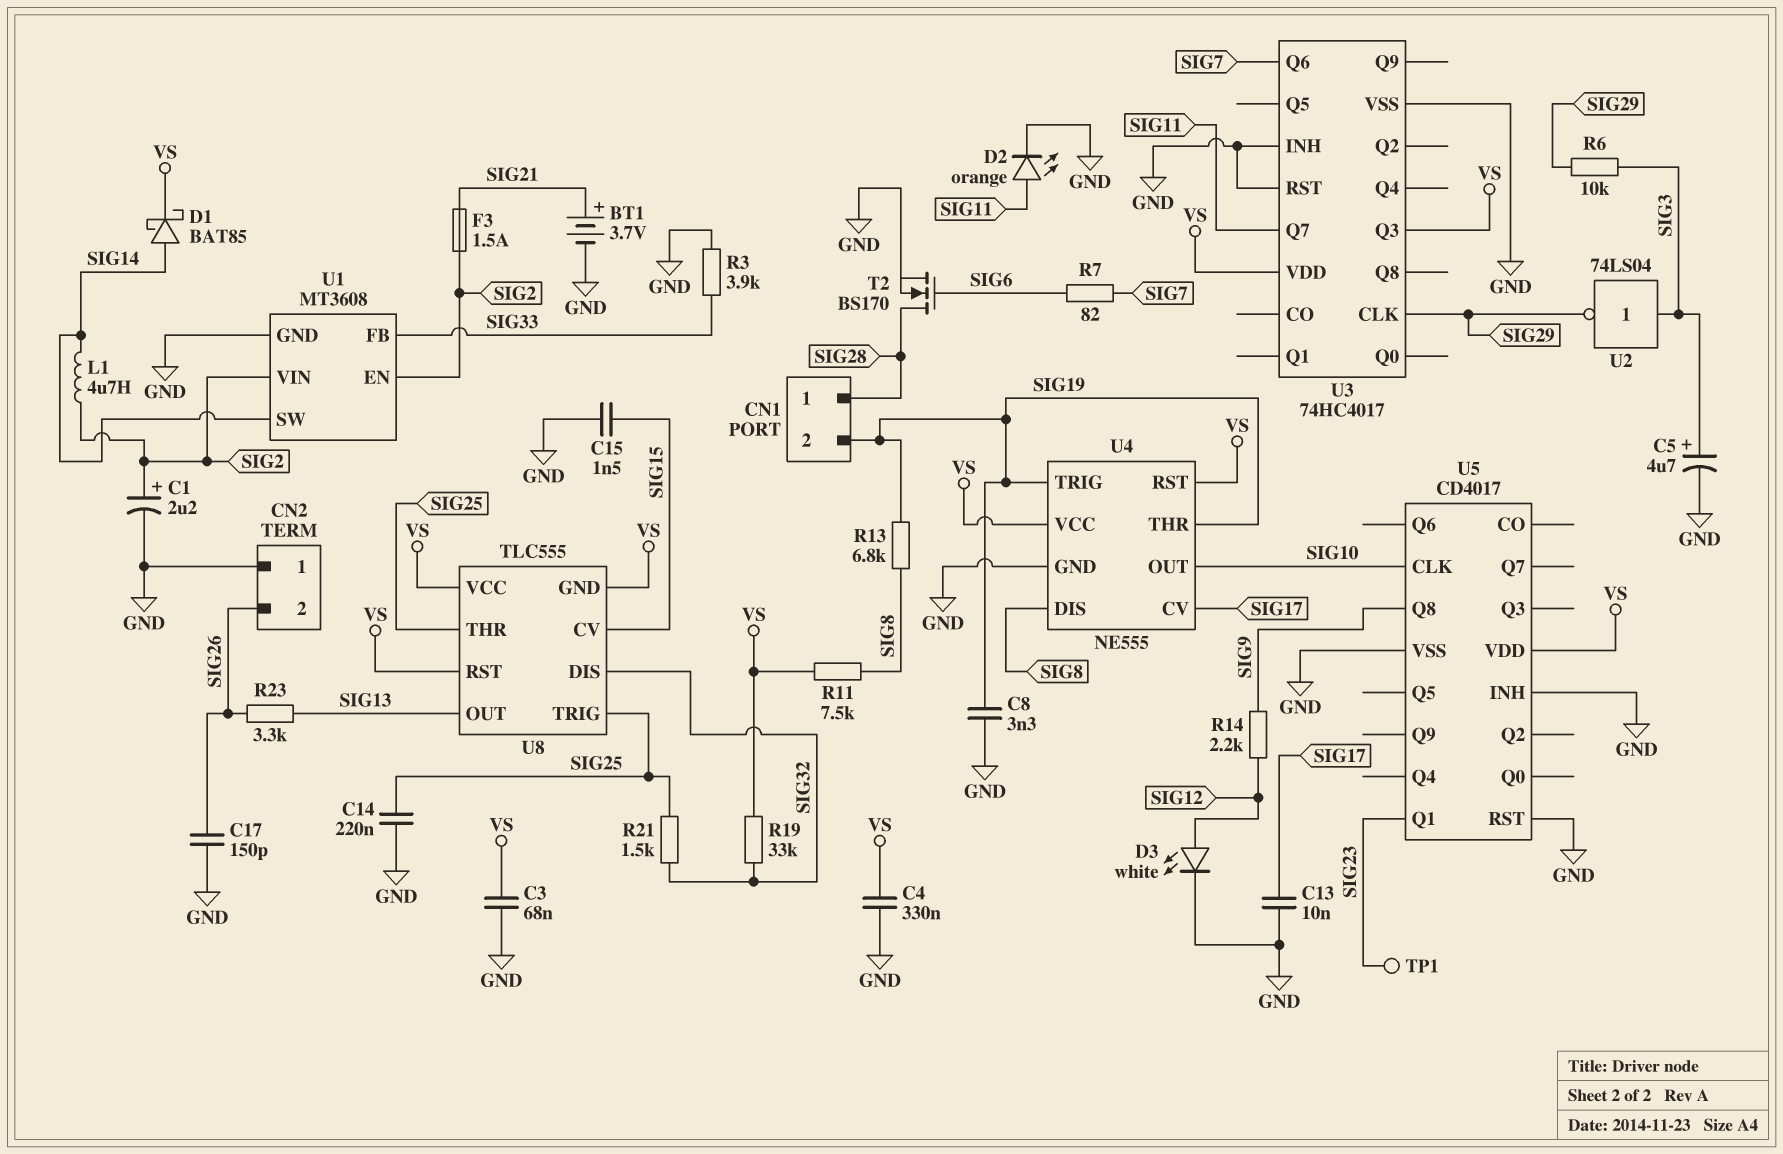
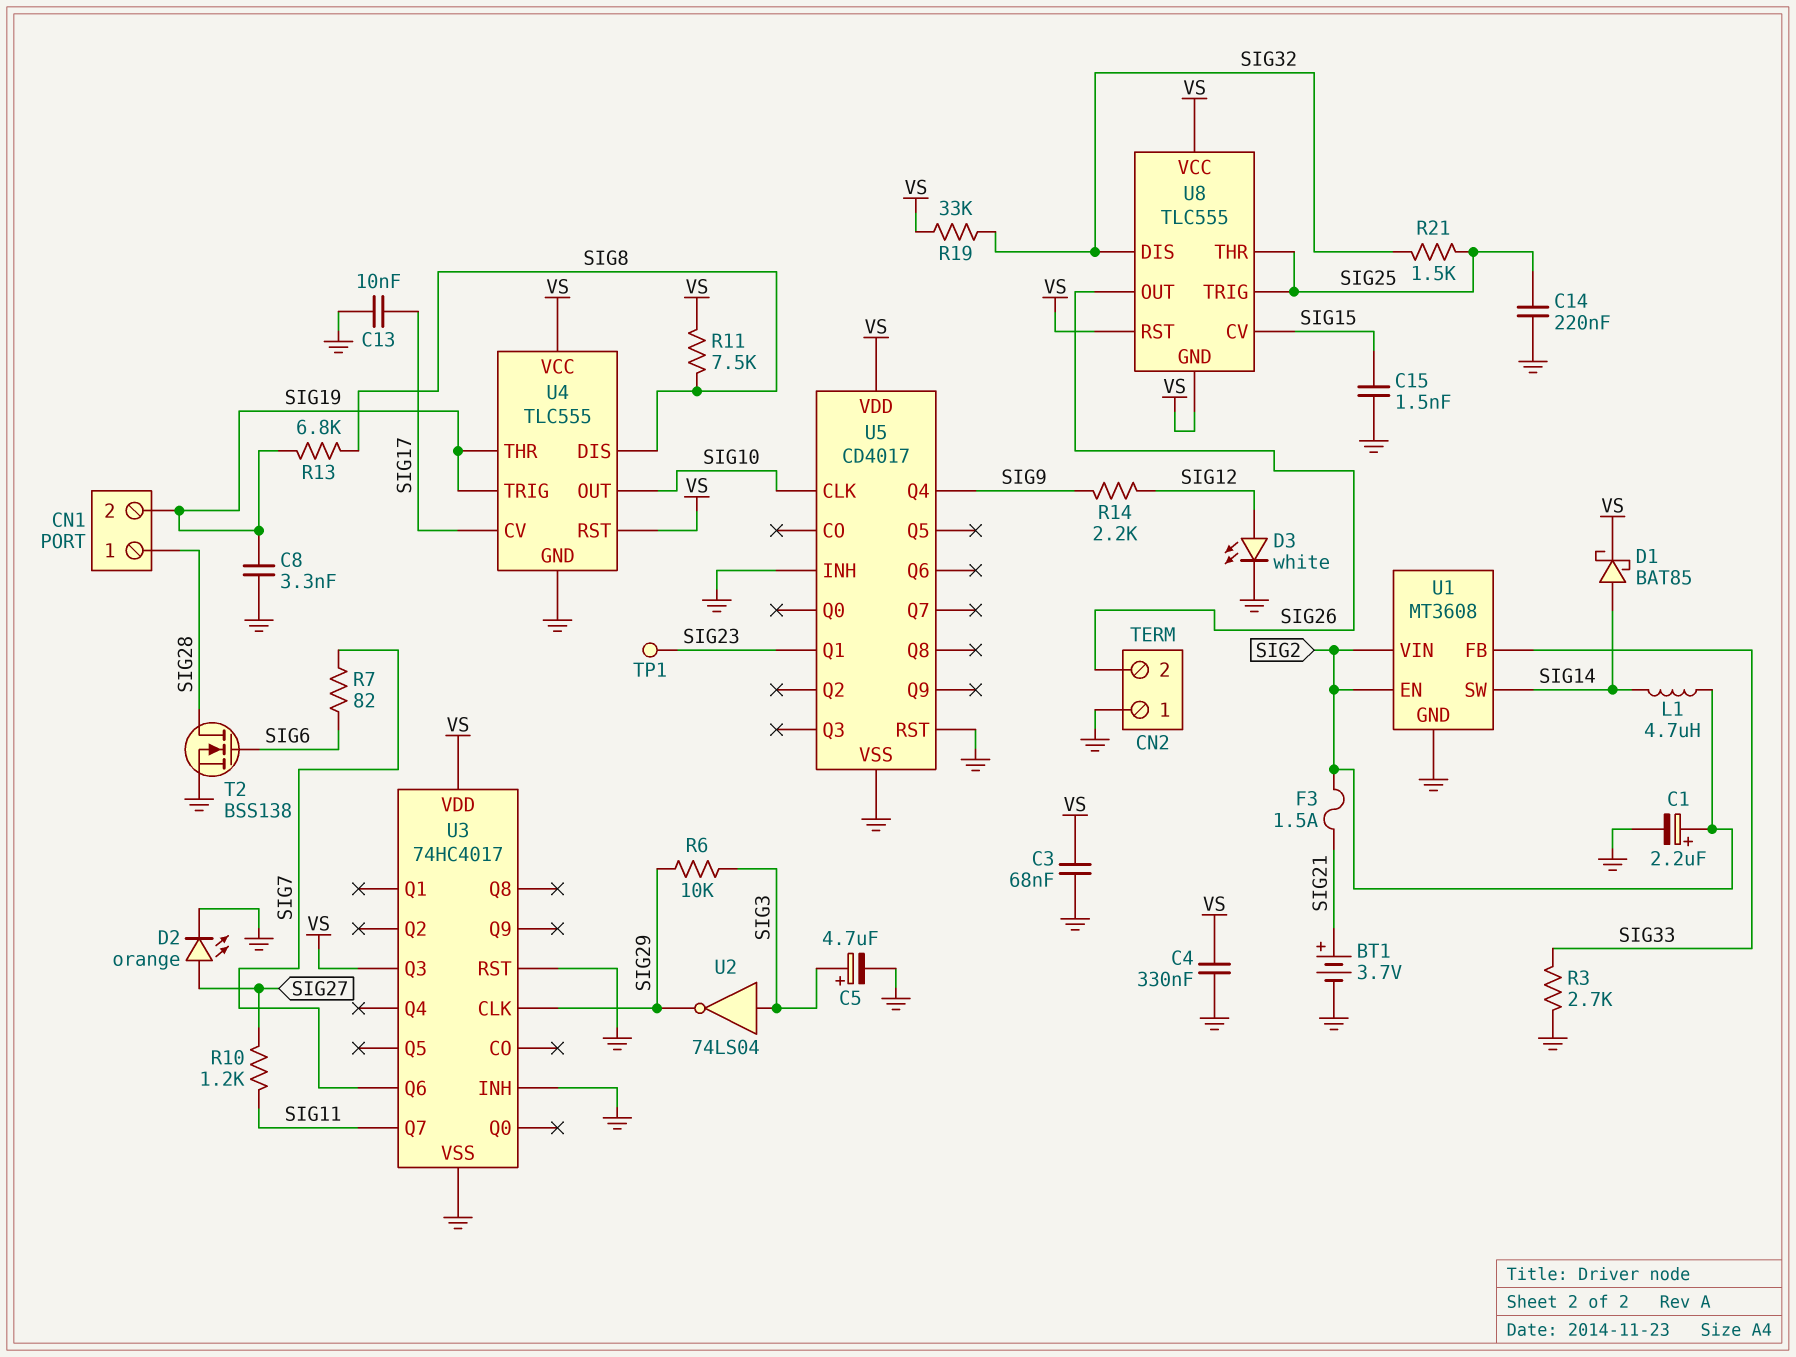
C17: 150pF (GND, SIG26) -> none
D2: LED orange (A SIG11, K GND) -> LED orange (A SIG27, K GND)
R3: 3.9k (GND, SIG33) -> 2.7k (GND, SIG33)
R10: none -> 1.2k (SIG11, SIG27)
R23: 3.3k (SIG13, SIG26) -> none
T2: NMOS BS170 (G SIG6, D SIG28, S GND) -> NMOS BSS138 (G SIG6, D SIG28, S GND)
U4: NE555 -> TLC555
U5 pin Q4: none -> SIG9
U5 pin Q8: SIG9 -> none
U8 pin OUT: SIG13 -> SIG26

